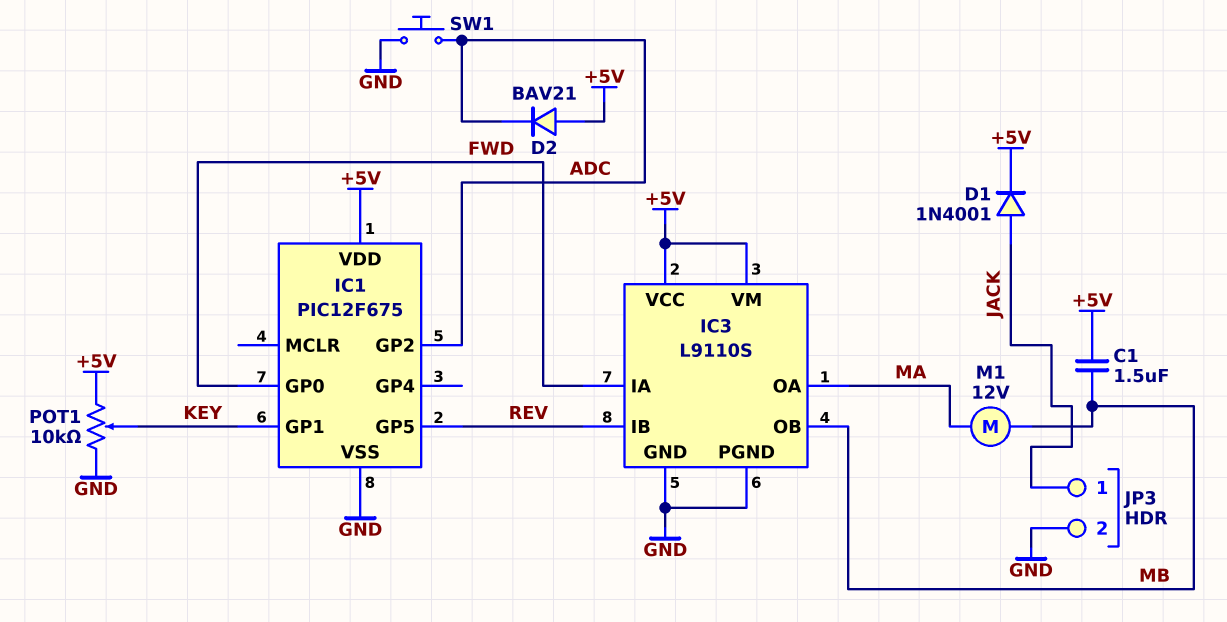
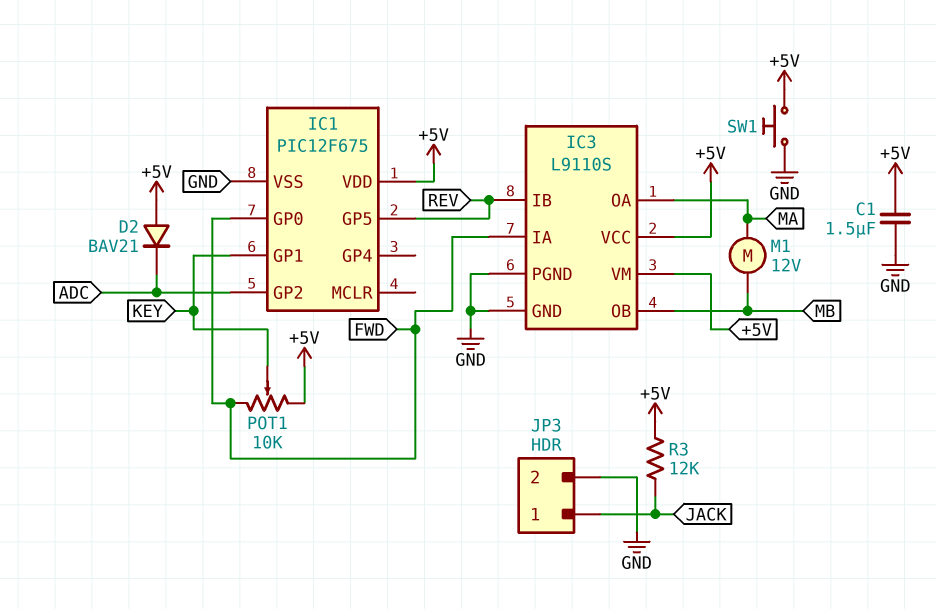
C1: 1.5uF (+5V, MB) -> 1.5uF (+5V, GND)
D1: diode 1N4001 (A JACK, K +5V) -> none
POT1: 10k (+5V, GND, wiper KEY) -> 10k (+5V, FWD, wiper KEY)
R3: none -> 12k (+5V, JACK)
SW1: button (ADC, GND) -> button (+5V, GND)

